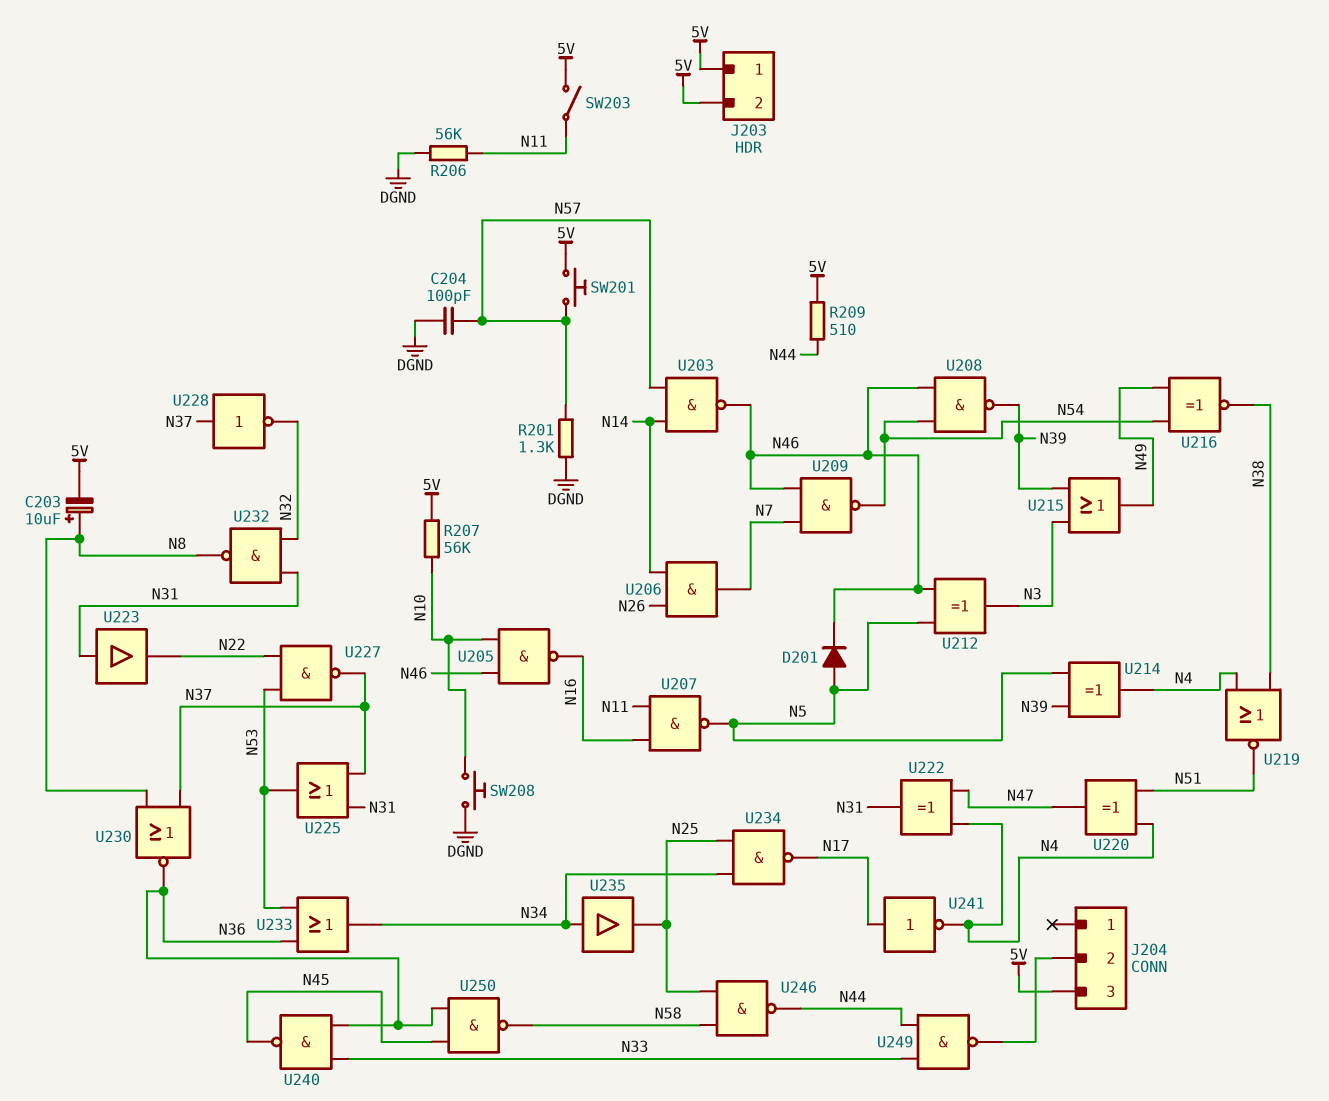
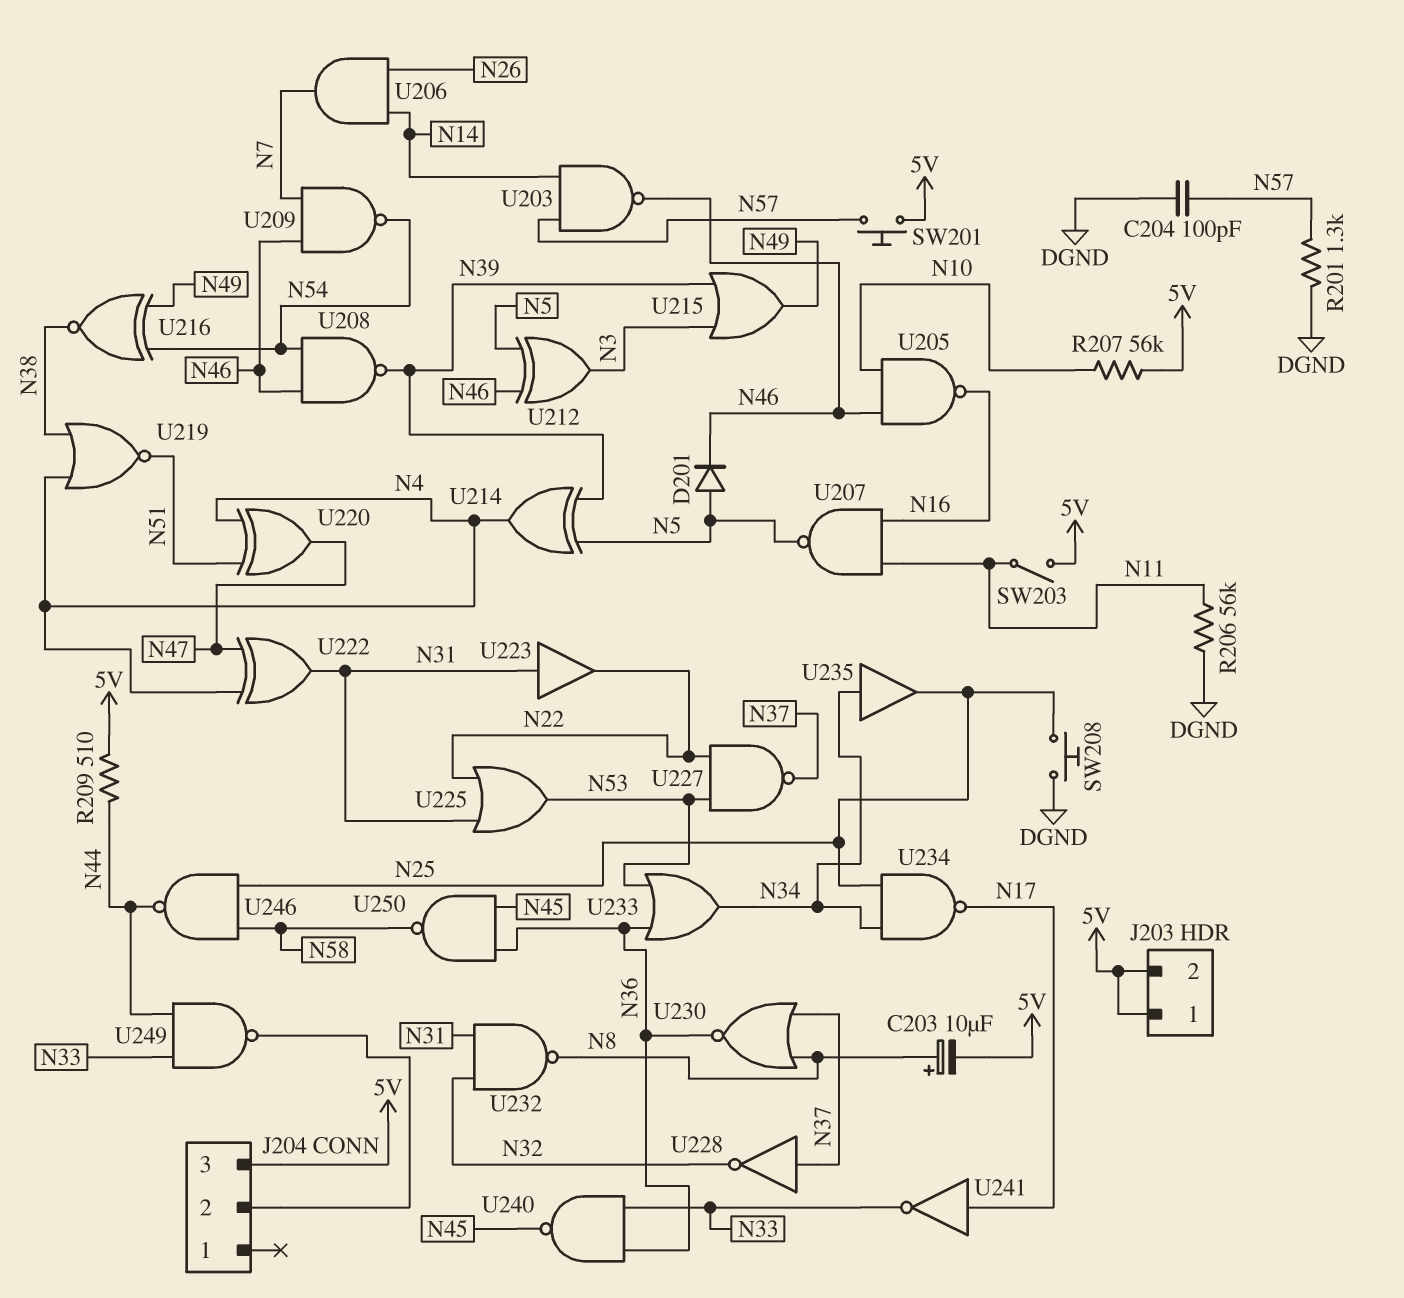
SW208: button (DGND, N10) -> button (DGND, N25)
U225: OR (in N31, in N37, out N53) -> OR (in N22, in N31, out N53)
U241: NOT (in N17, out N4) -> NOT (in N17, out N33)

